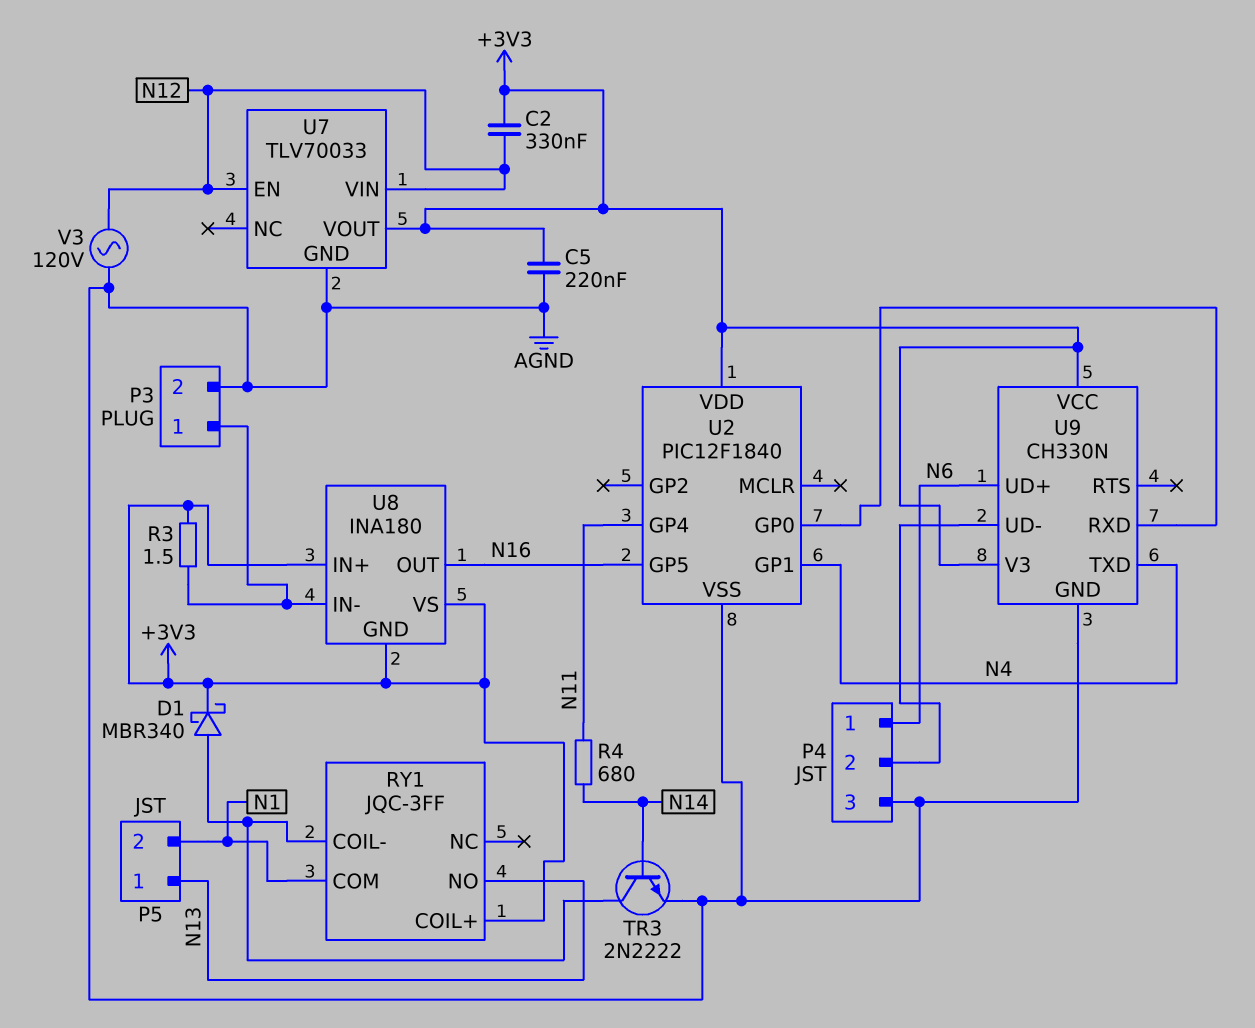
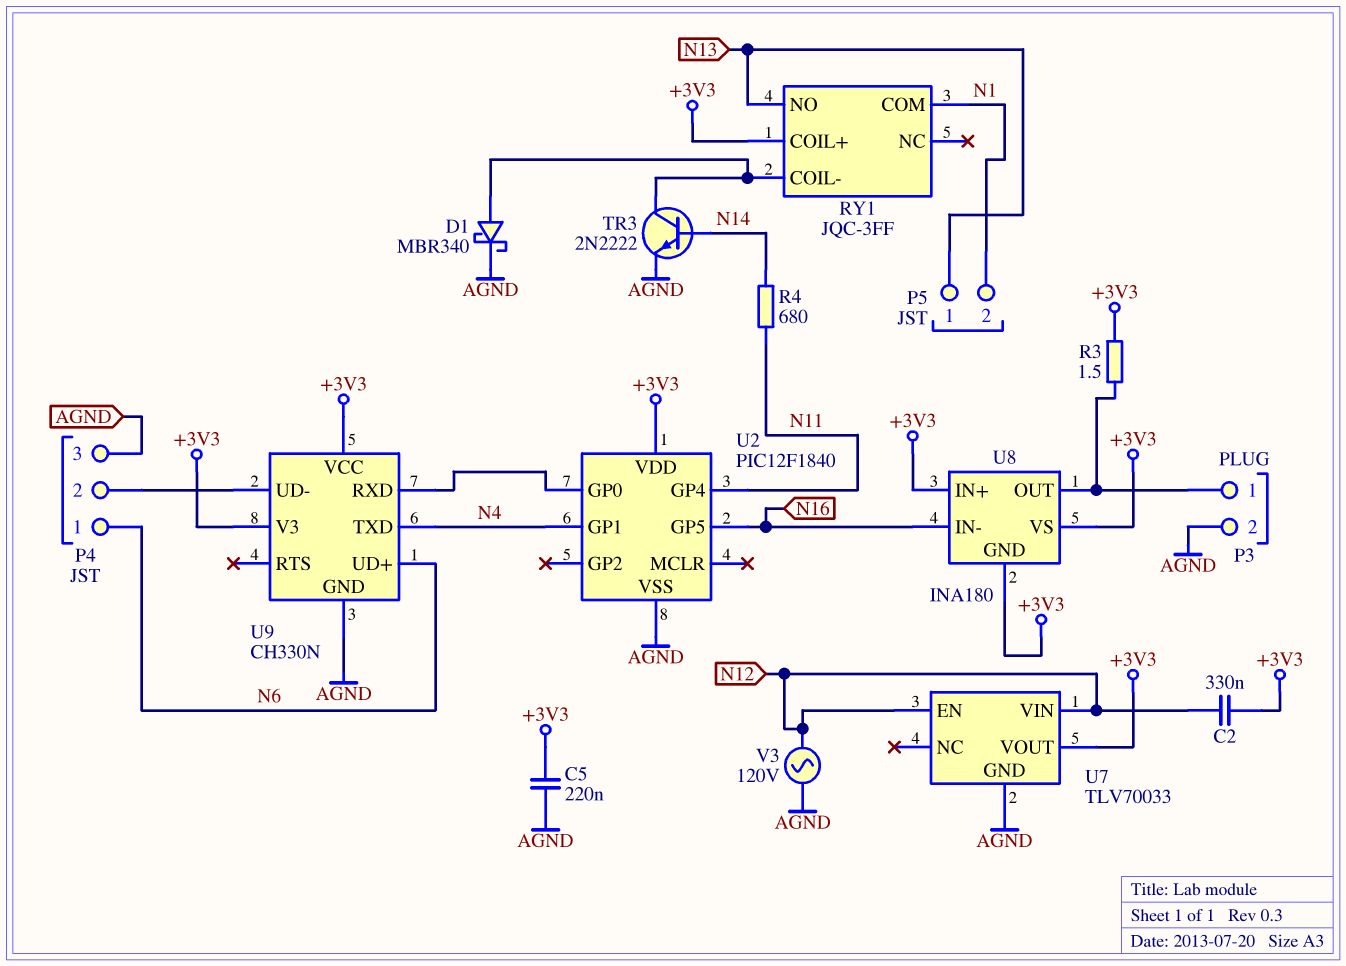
D1: schottky MBR340 (A RY1/COIL-, K +3V3) -> schottky MBR340 (A RY1/COIL-, K AGND)
U8 pin IN-: P3/1 -> N16
U8 pin OUT: N16 -> P3/1

